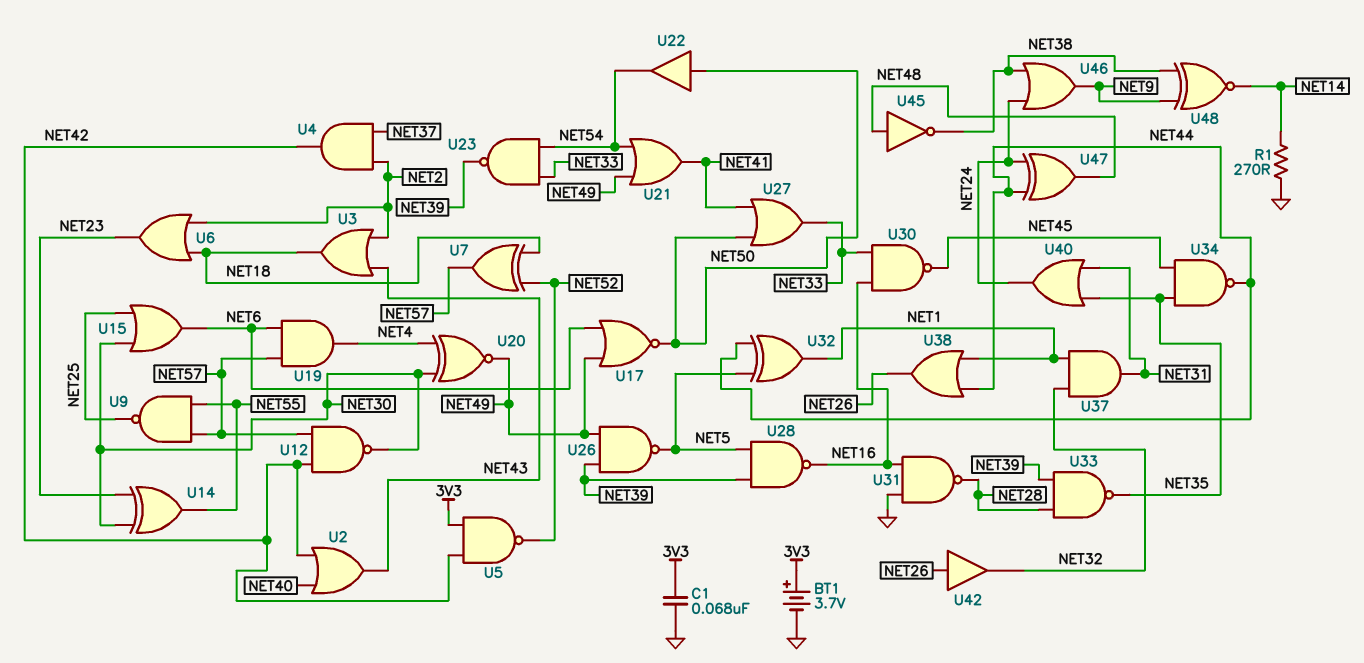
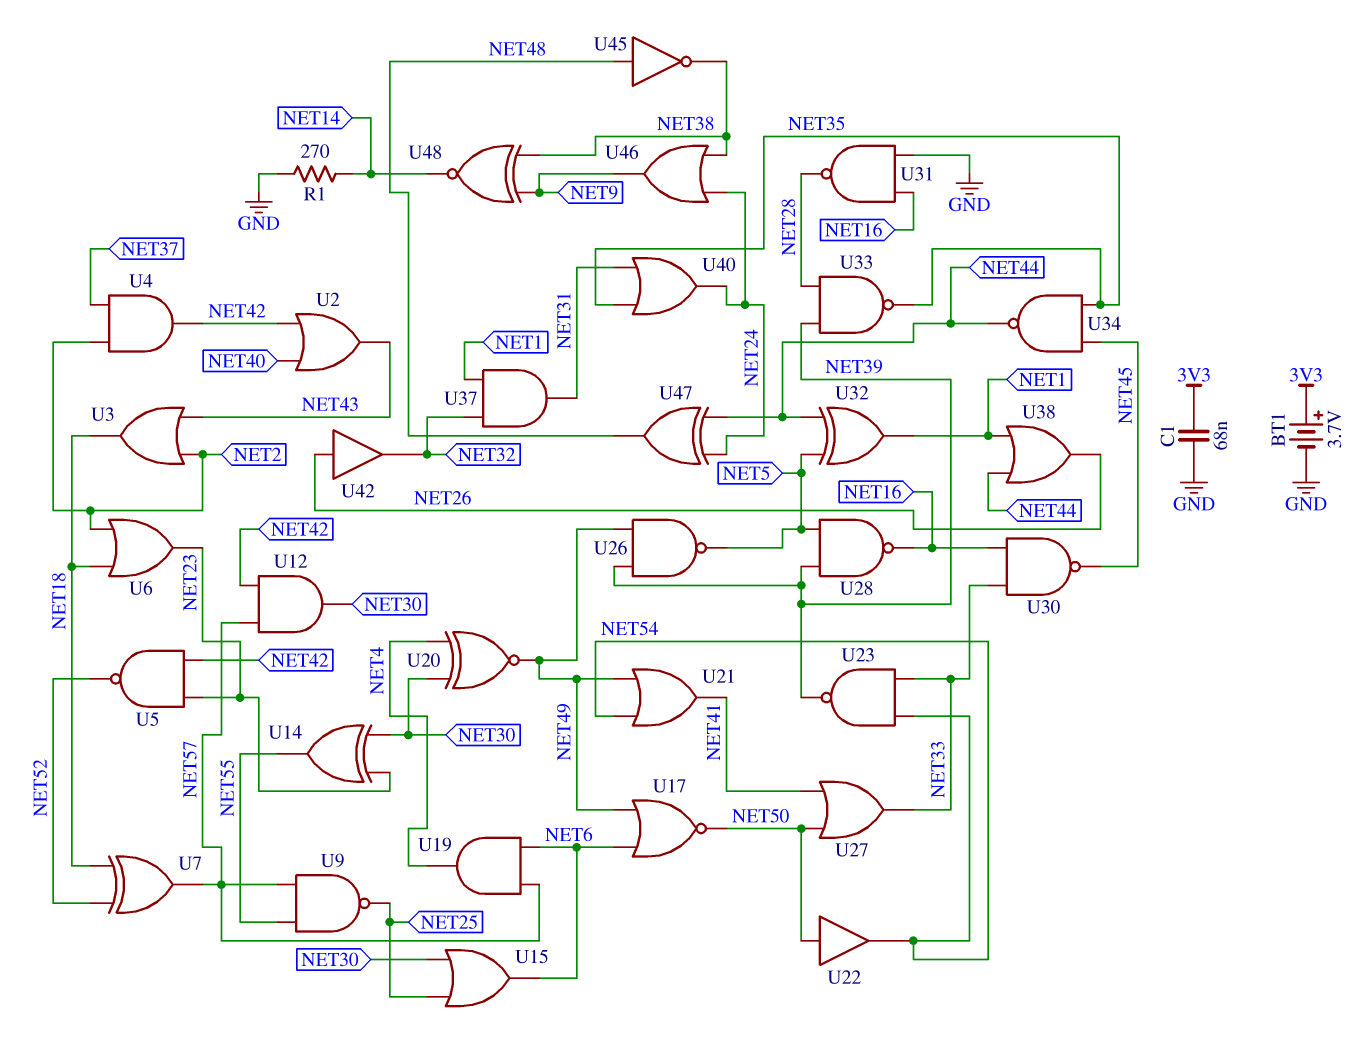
U5: NAND (in 3V3, in NET42, out NET52) -> NAND (in NET23, in NET42, out NET52)
U12: NAND (in NET42, in NET57, out NET30) -> AND (in NET42, in NET57, out NET30)

